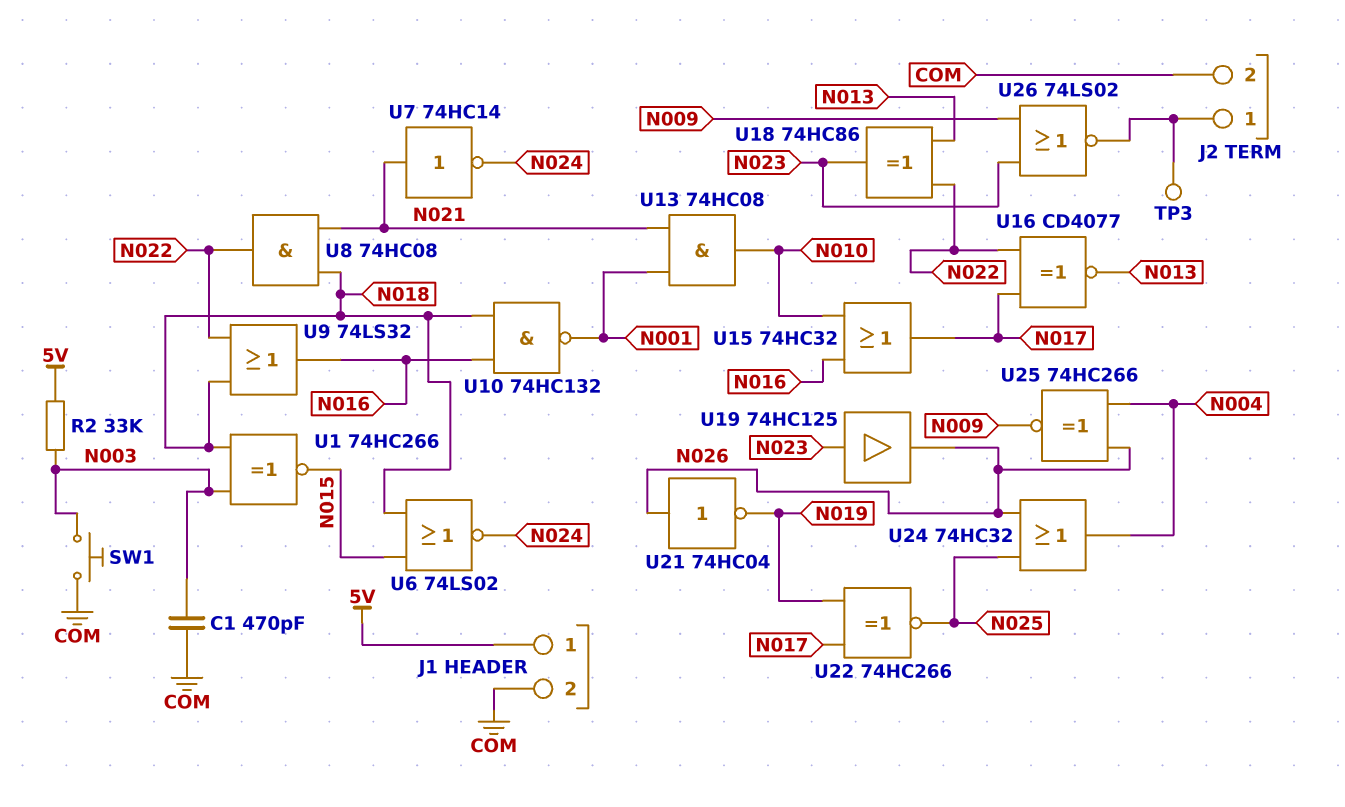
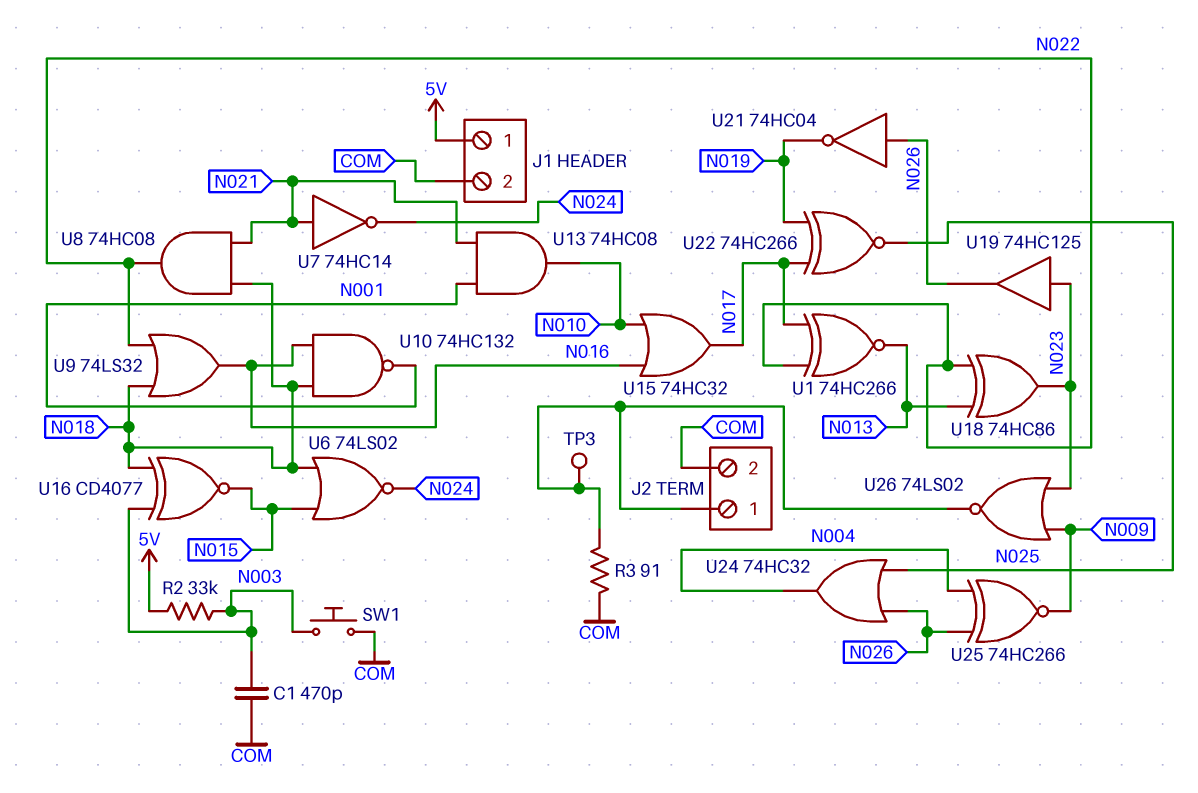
R3: none -> 91 (COM, J2/1)
U1: XNOR 74HC266 (in N003, in N018, out N015) -> XNOR 74HC266 (in N017, in N022, out N013)
U16: XNOR CD4077 (in N017, in N022, out N013) -> XNOR CD4077 (in N003, in N018, out N015)

